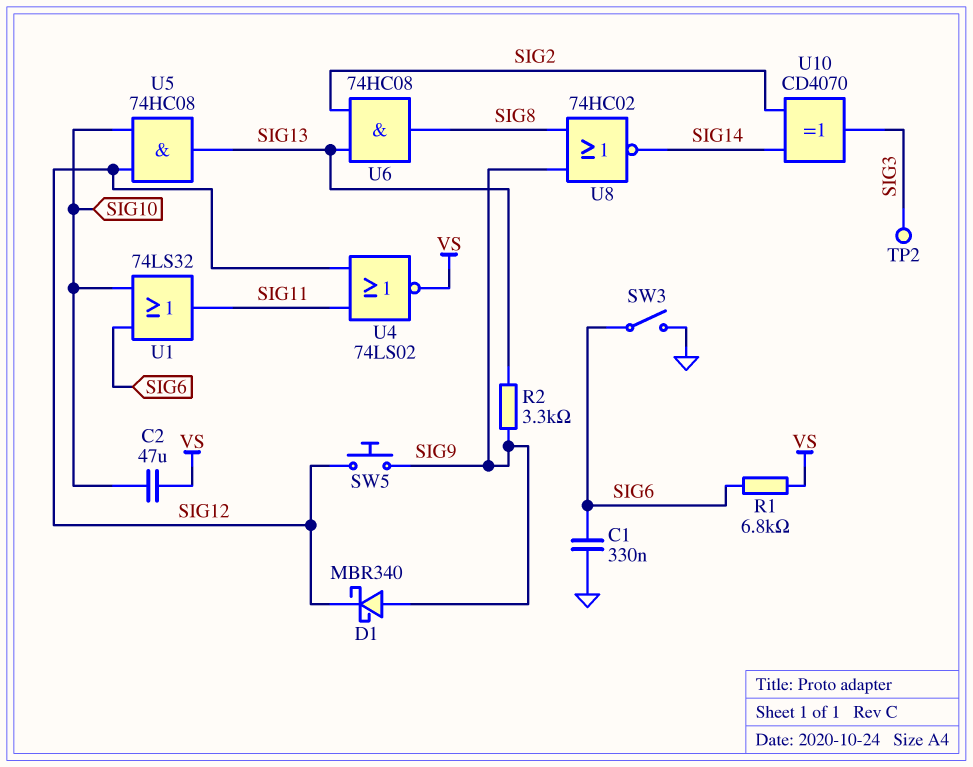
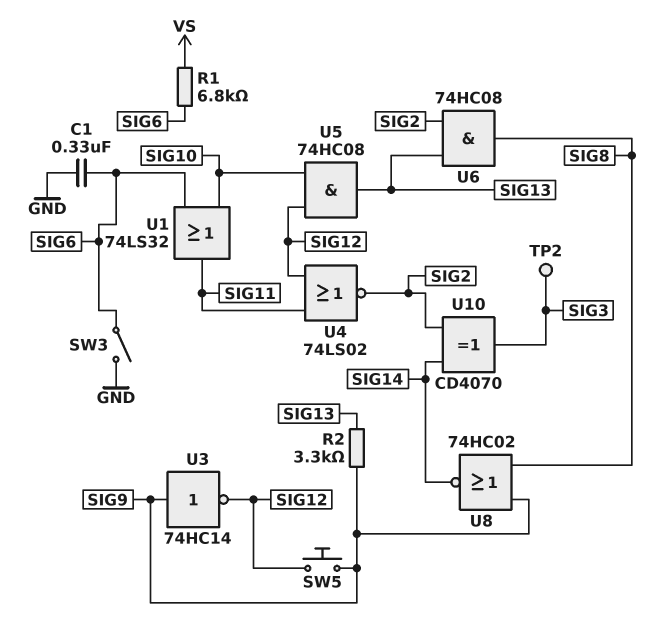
C2: 47uF (SIG10, VS) -> none
D1: schottky MBR340 (A SIG9, K SIG12) -> none
U3: none -> NOT 74HC14 (in SIG9, out SIG12)
U4: NOR 74LS02 (in SIG11, in SIG12, out VS) -> NOR 74LS02 (in SIG11, in SIG12, out SIG2)

